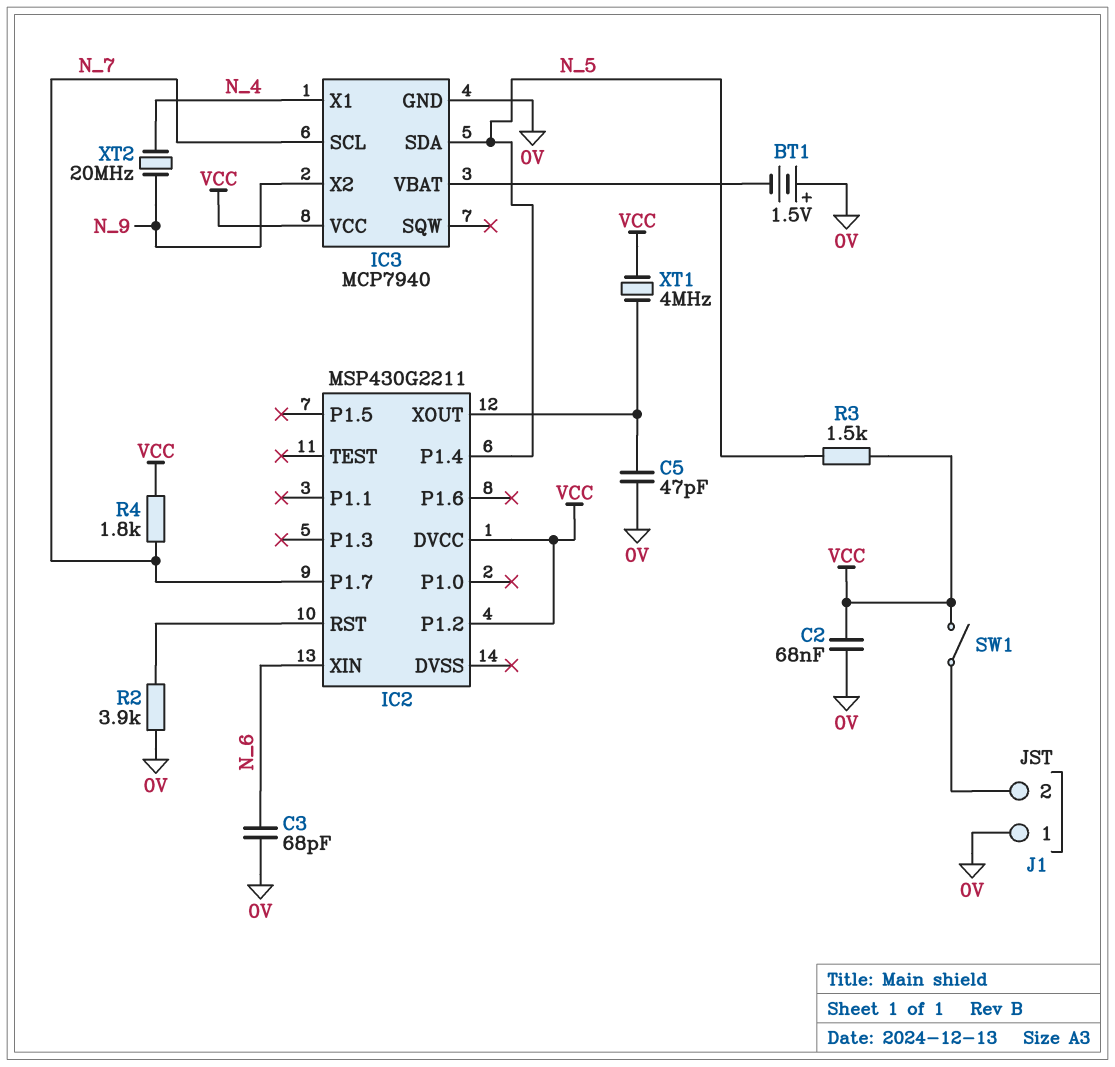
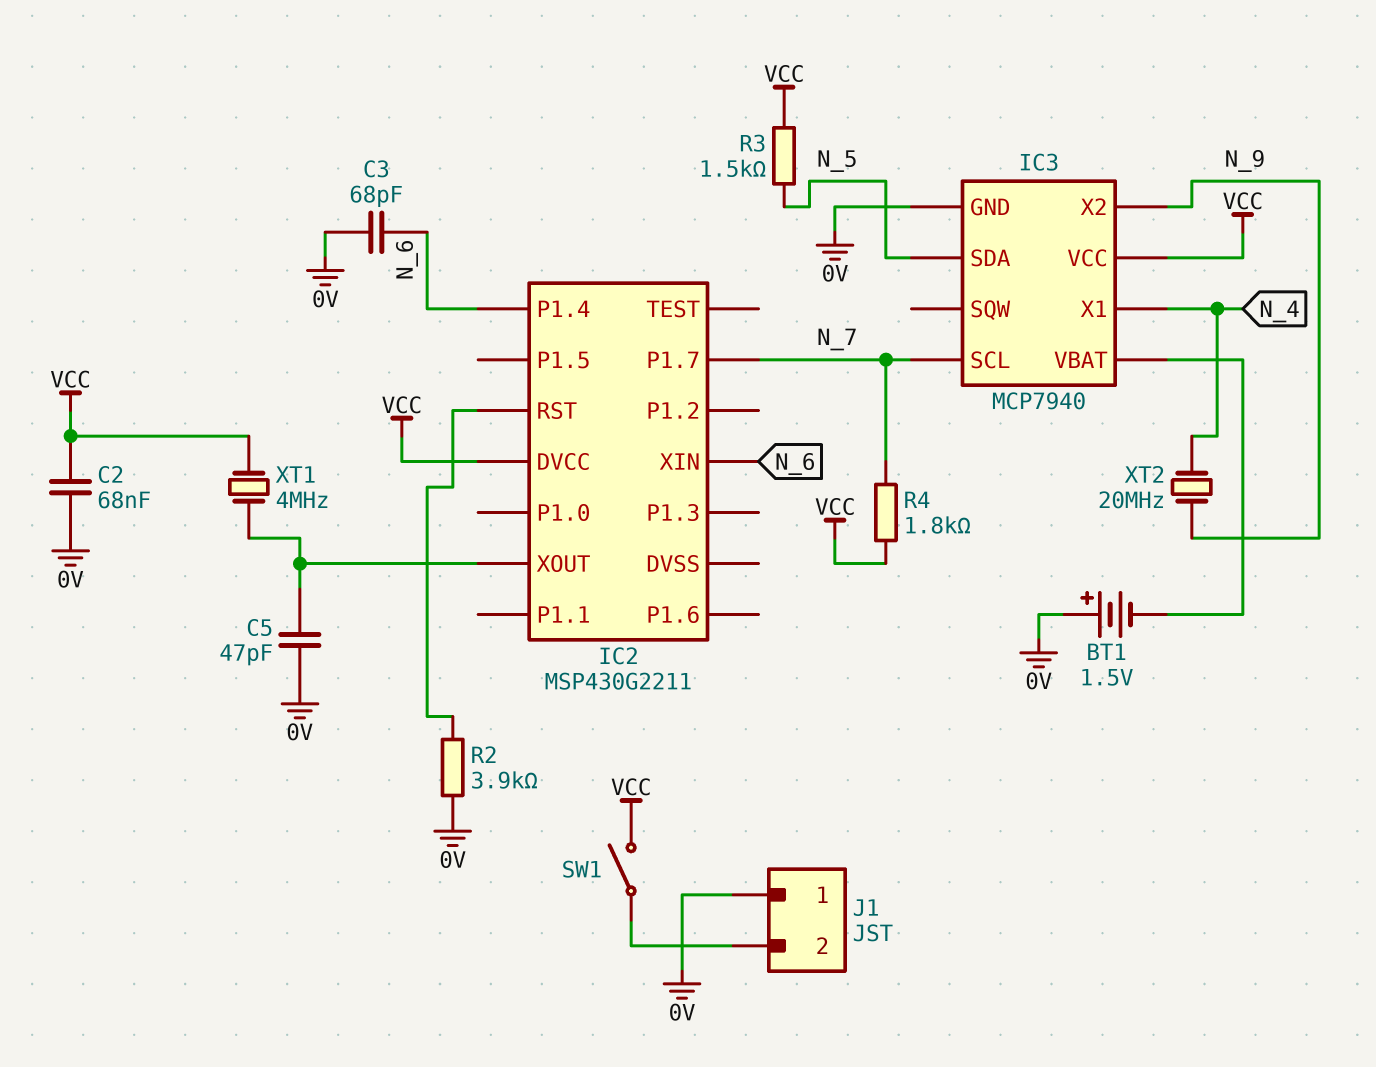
IC2 pin P1.2: VCC -> none
IC2 pin P1.4: N_5 -> N_6

